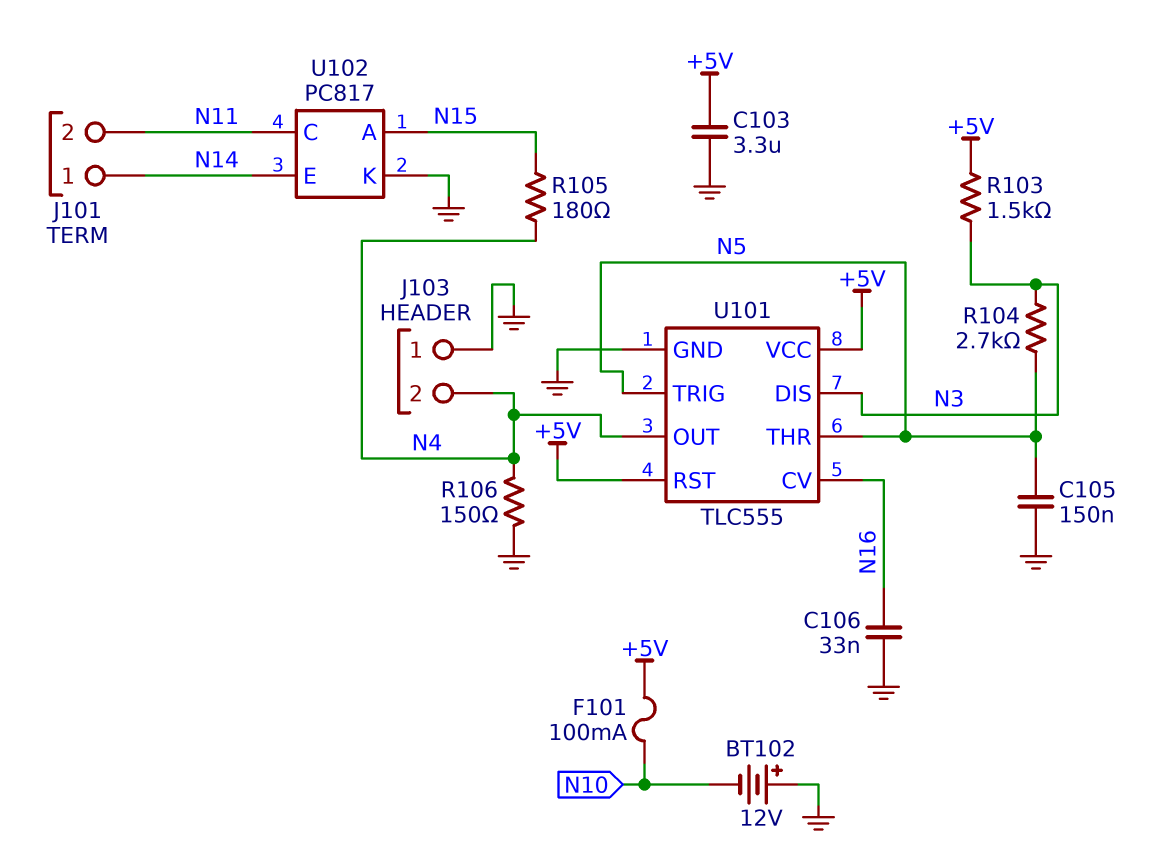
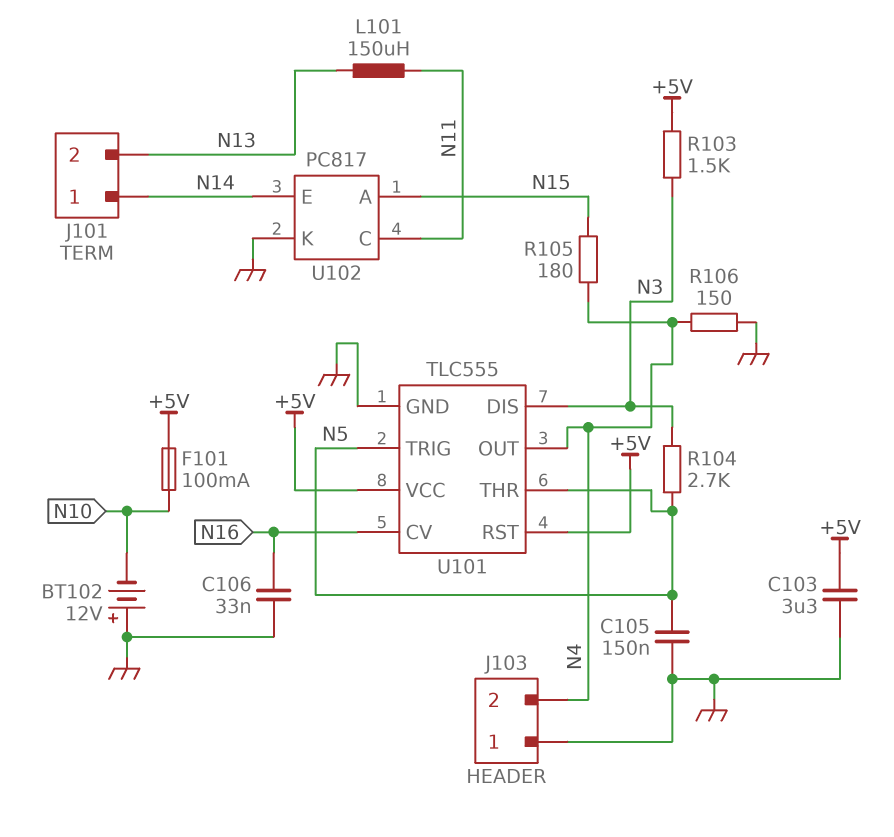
J101 pin 2: N11 -> N13
L101: none -> 150uH (N11, N13)

